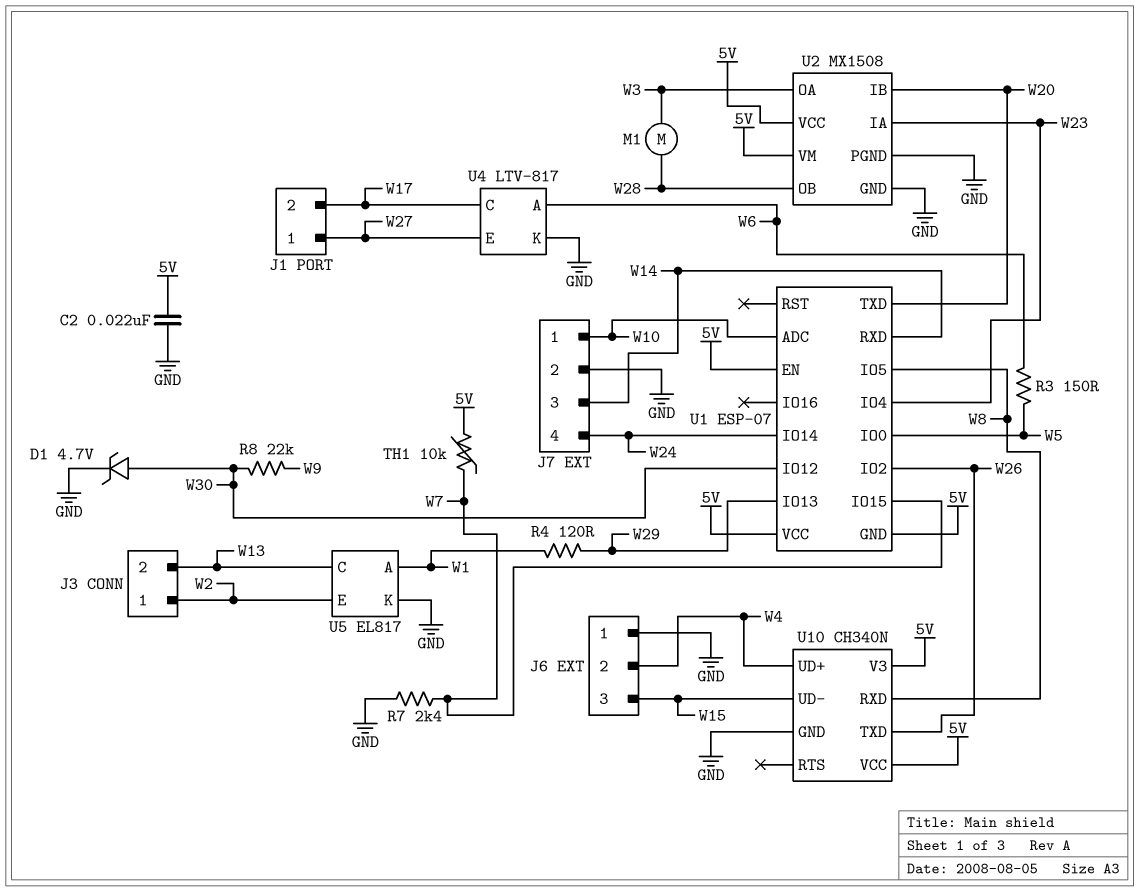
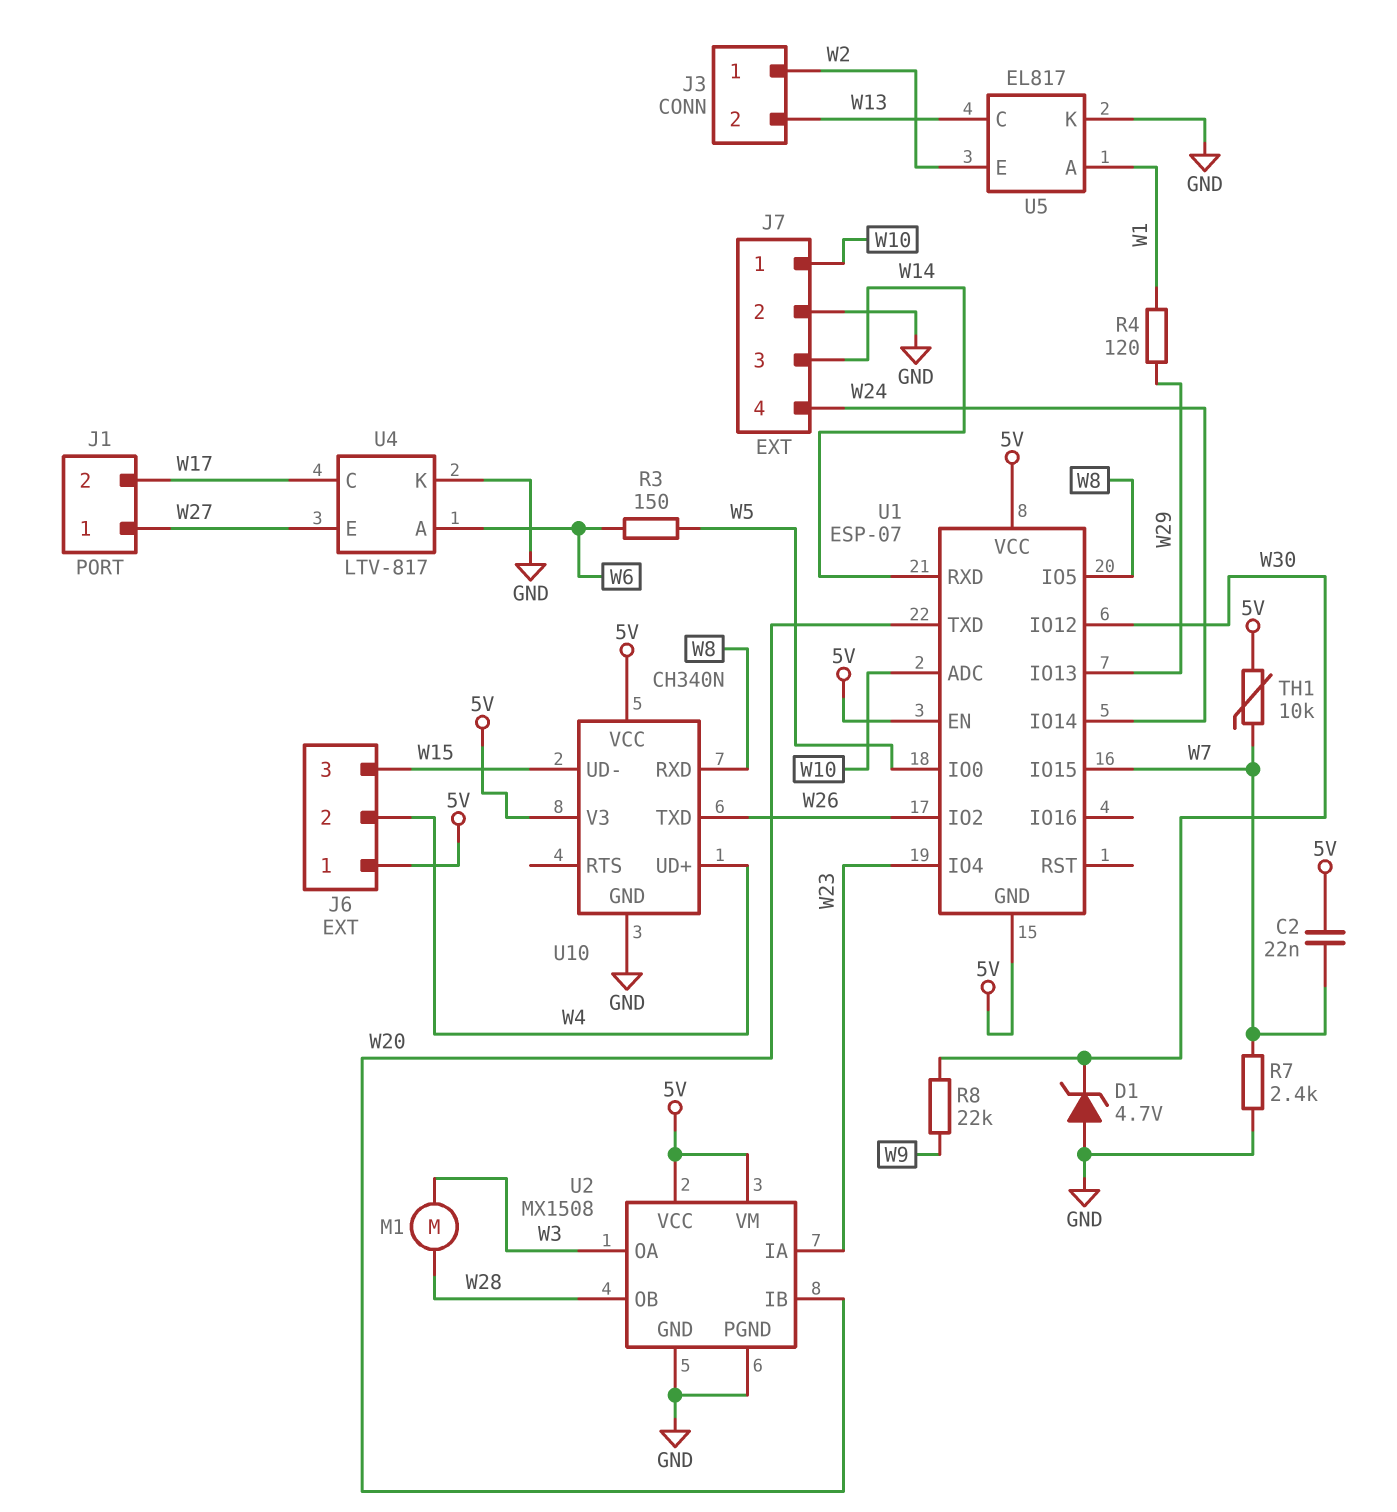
C2: 22nF (5V, GND) -> 22nF (5V, W7)
D1: zener 4.7V (A W30, K GND) -> zener 4.7V (A GND, K W30)
J6 pin 1: GND -> 5V

